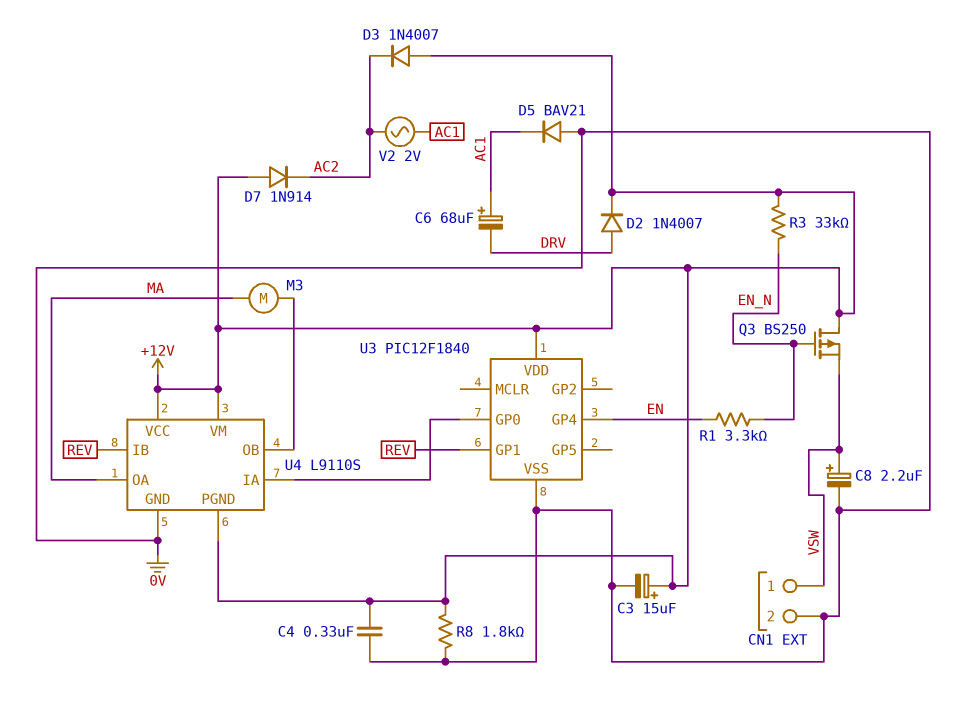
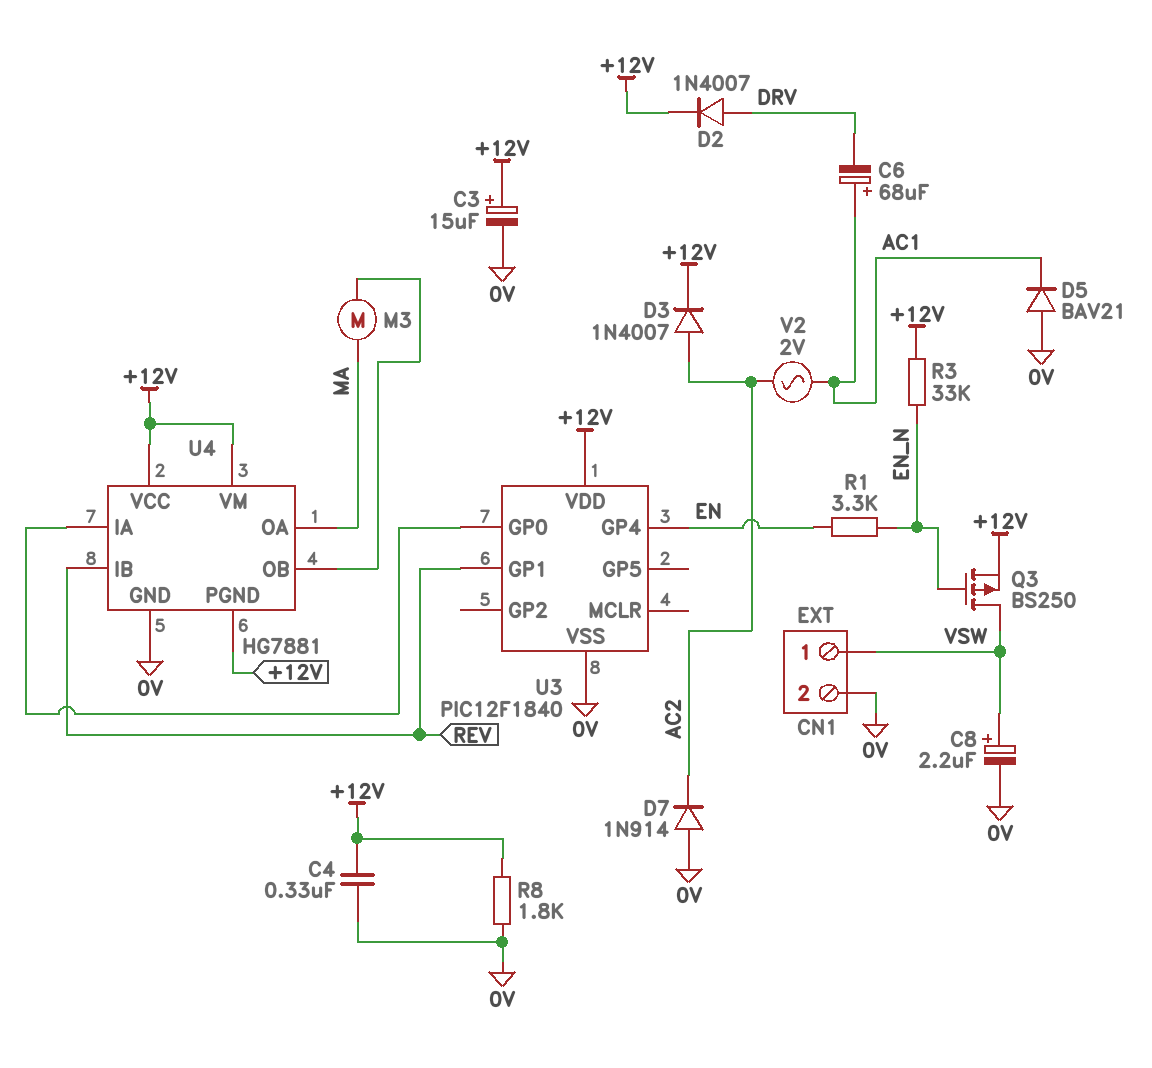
D3: diode 1N4007 (A +12V, K AC2) -> diode 1N4007 (A AC2, K +12V)
D7: diode 1N914 (A +12V, K AC2) -> diode 1N914 (A 0V, K AC2)
Q3: PMOS BS250 (G EN_N, D +12V, S VSW) -> PMOS BS250 (G EN_N, D VSW, S +12V)
U4: L9110S -> HG7881

